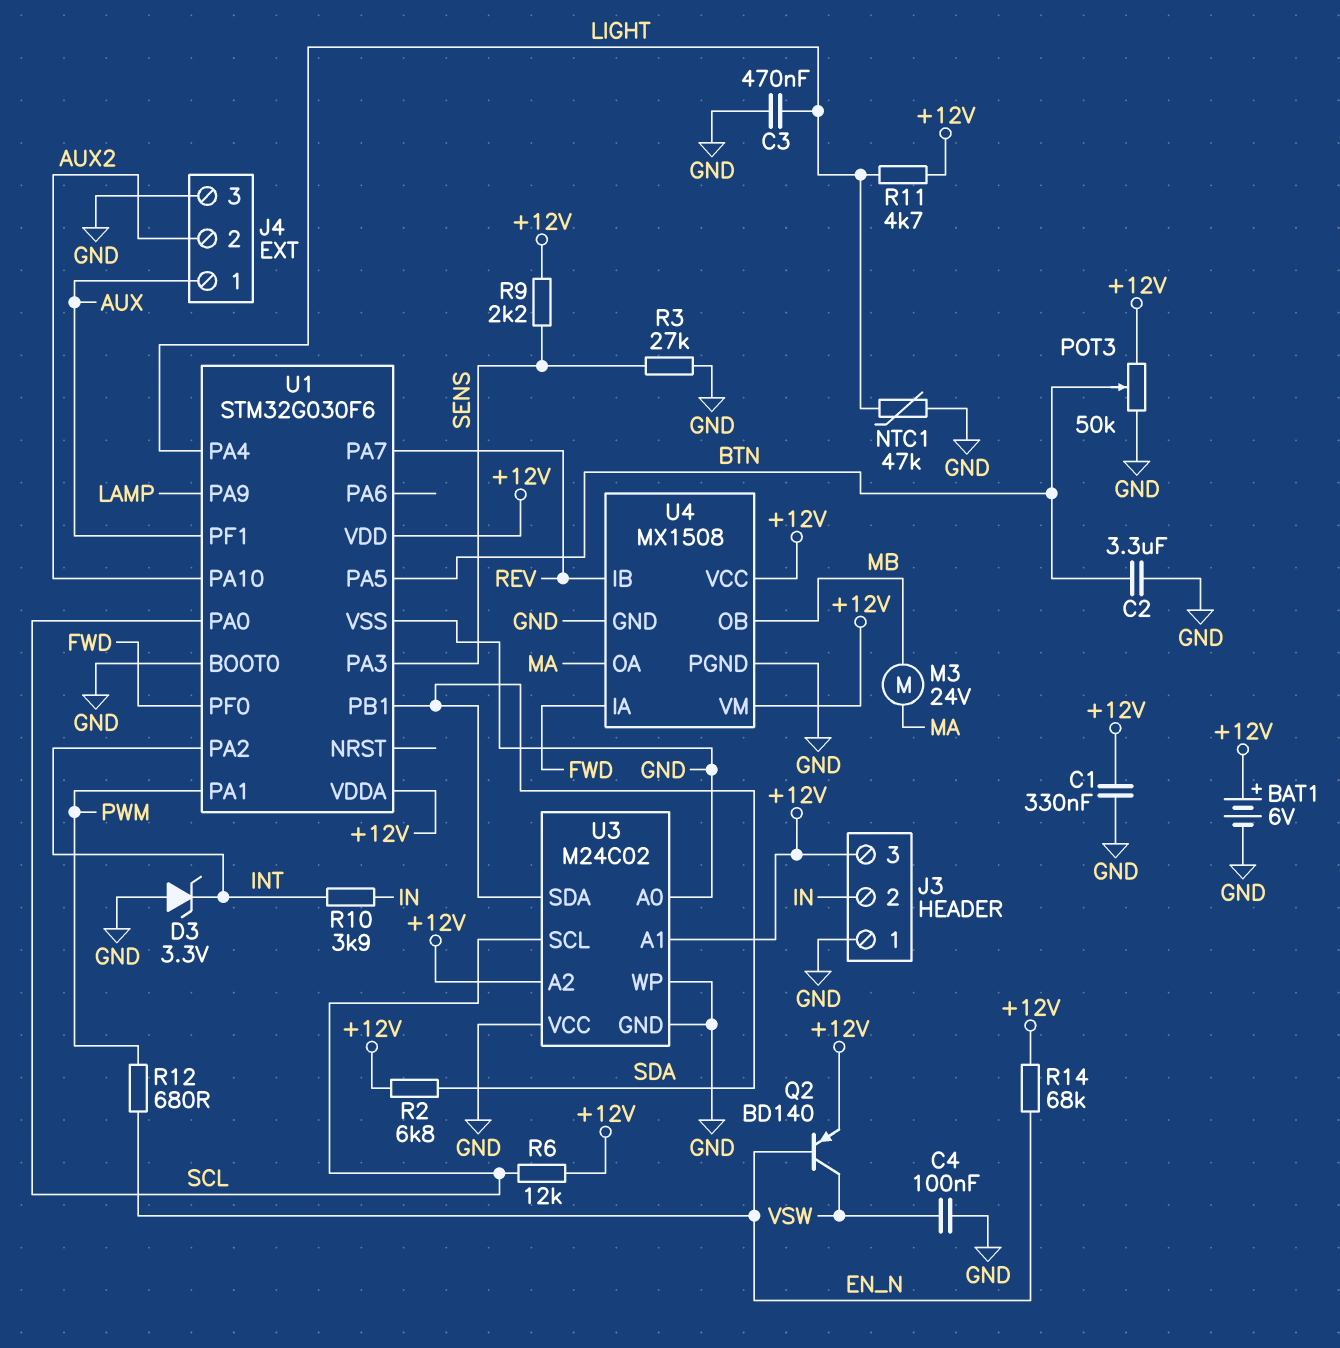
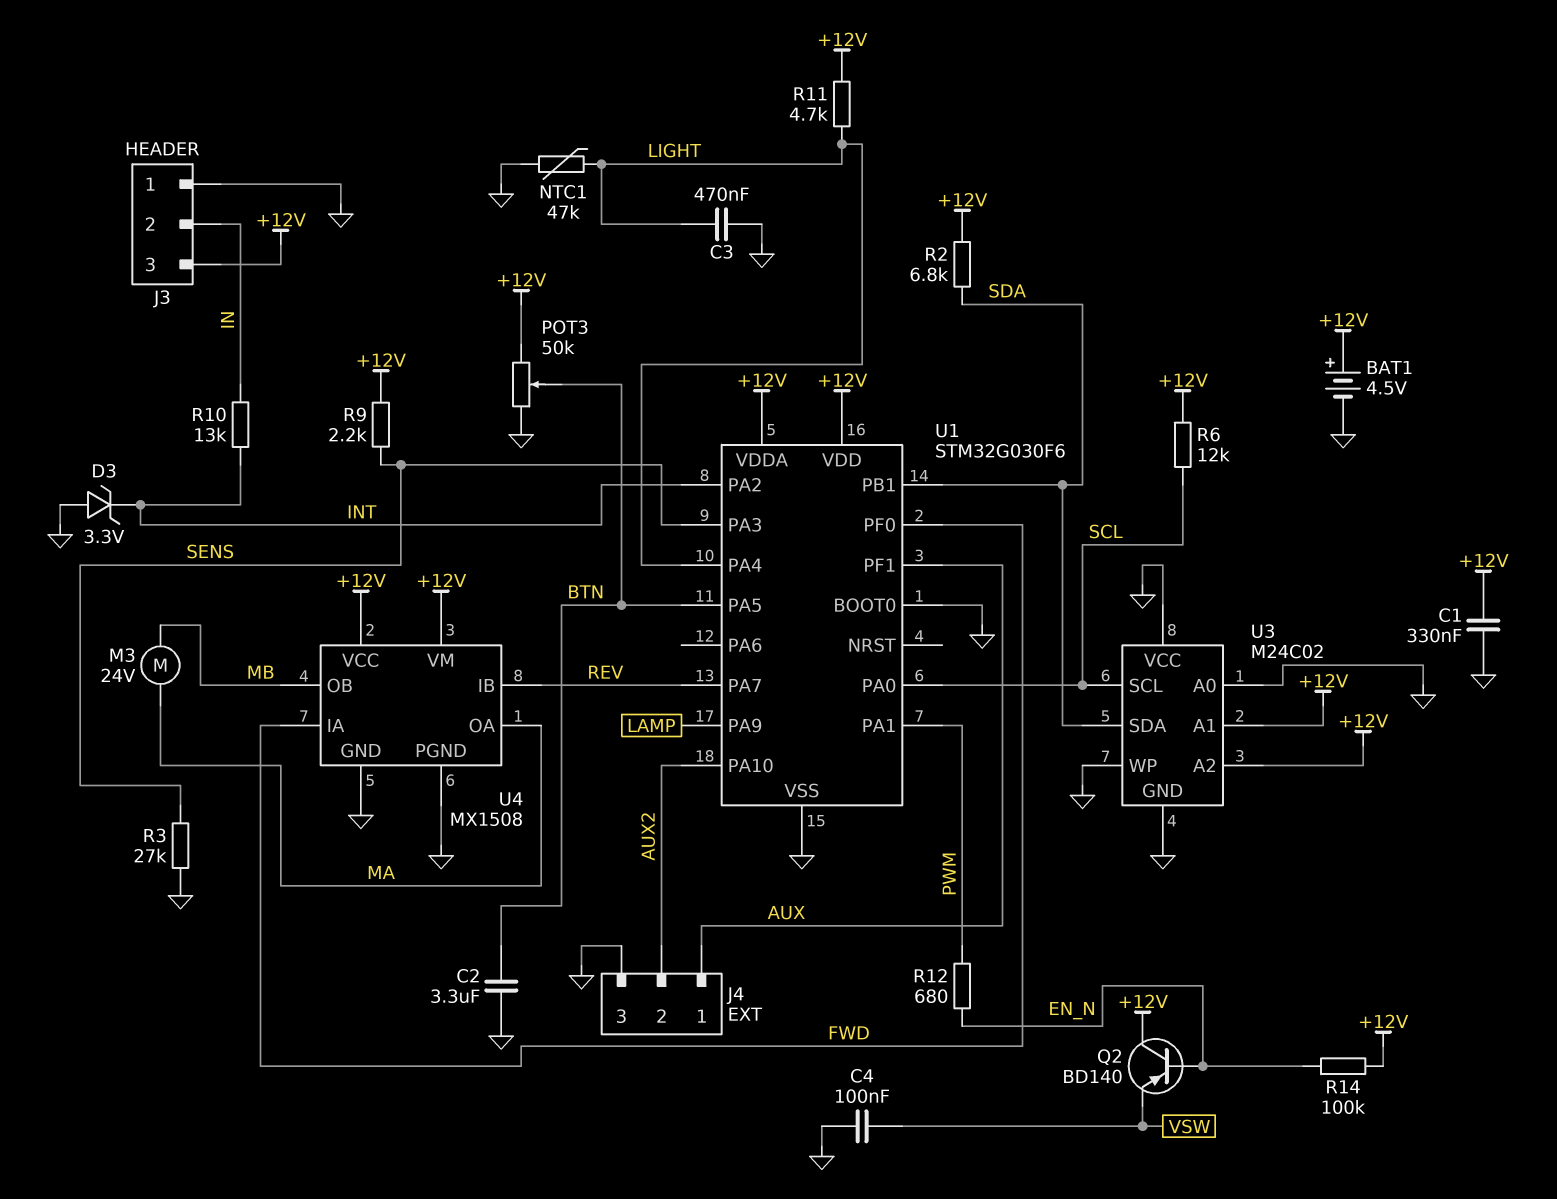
BAT1: 6V (plus +12V, minus GND) -> 4.5V (plus +12V, minus GND)
Q2: PNP BD140 (B EN_N, C VSW, E +12V) -> PNP BD140 (B EN_N, C +12V, E VSW)
R10: 3.9k (IN, INT) -> 13k (IN, INT)
R14: 68k (+12V, EN_N) -> 100k (+12V, EN_N)

